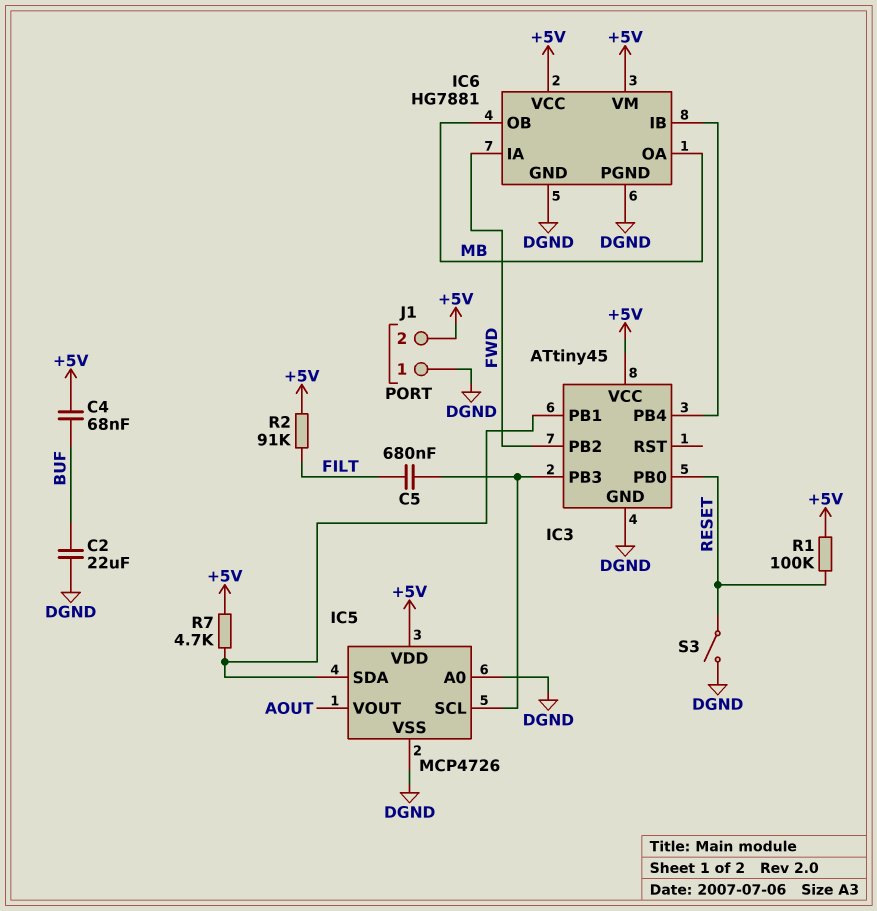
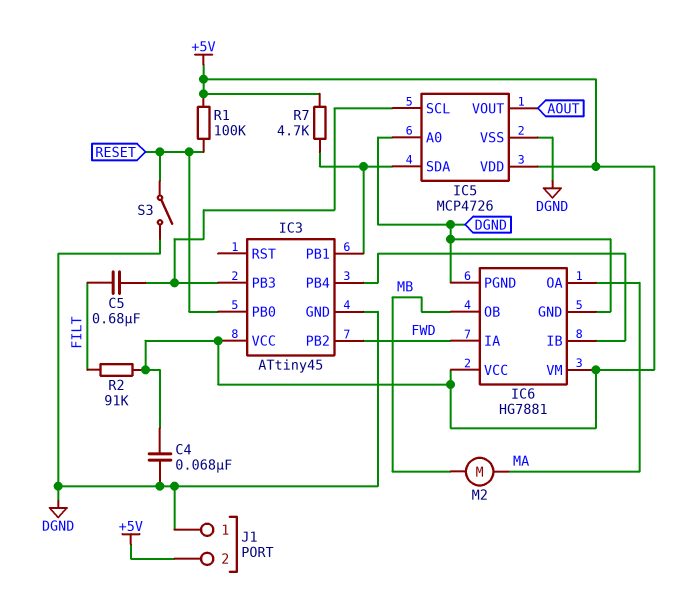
C2: 22uF (BUF, DGND) -> none
C4: 68nF (+5V, BUF) -> 68nF (+5V, DGND)
IC6 pin OA: MB -> MA
M2: none -> motor (MA, MB)

